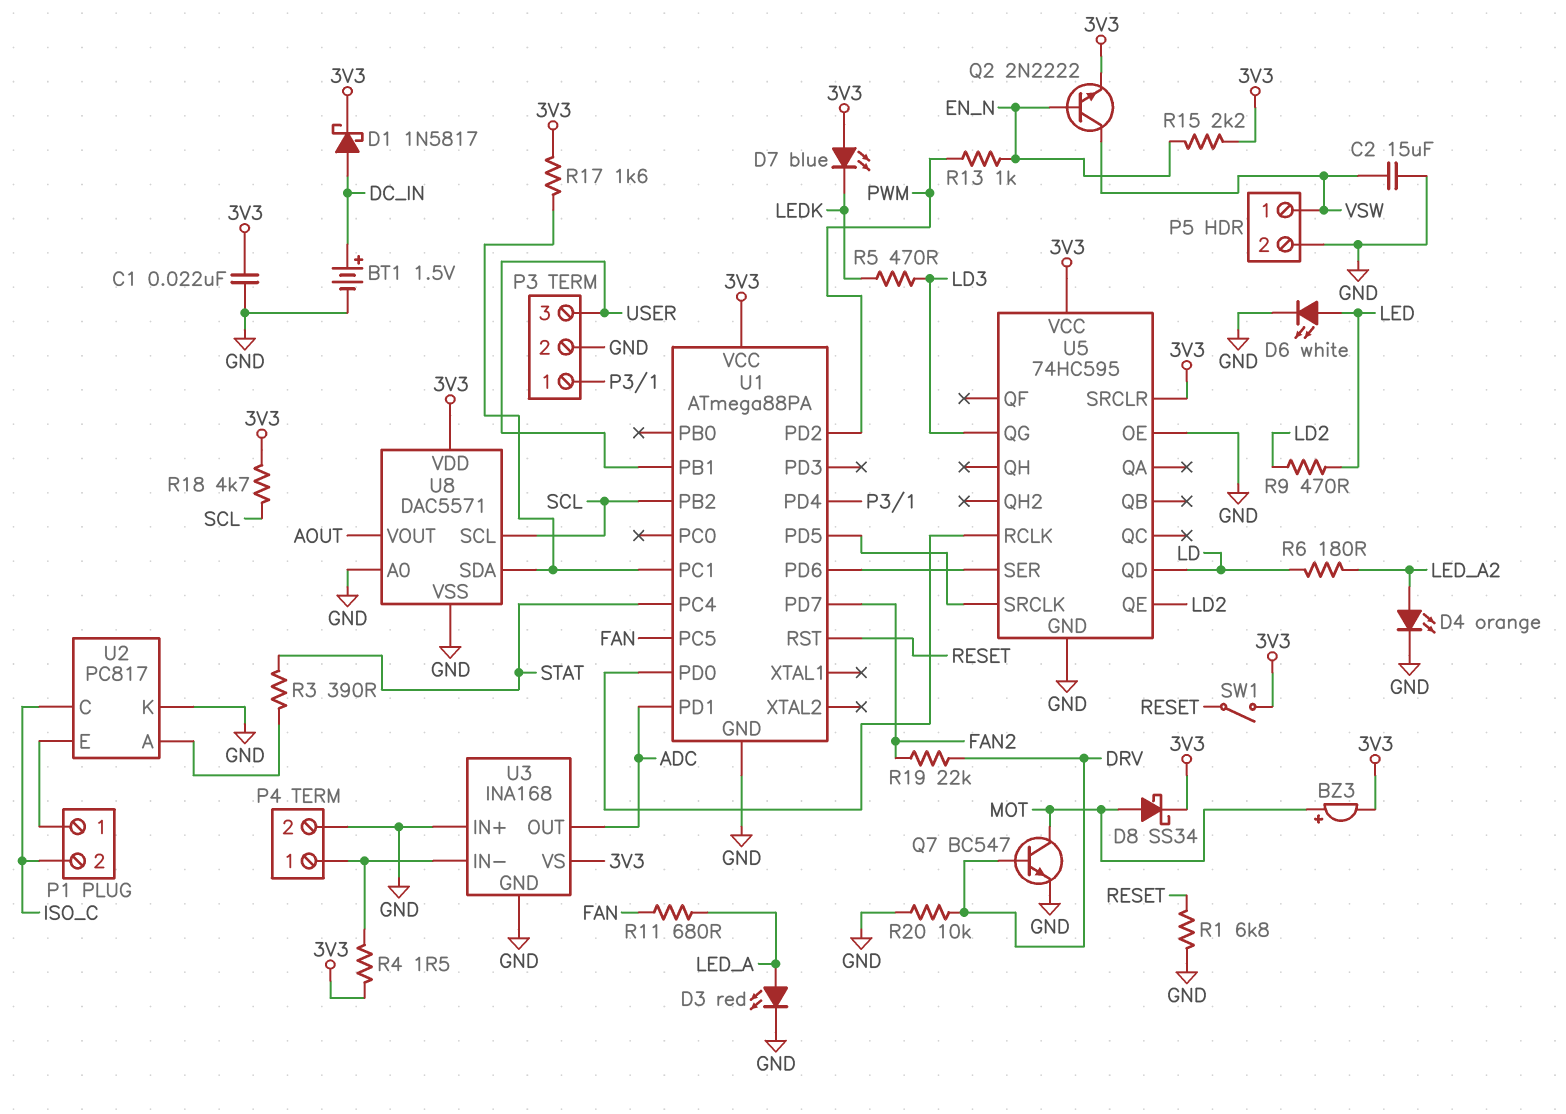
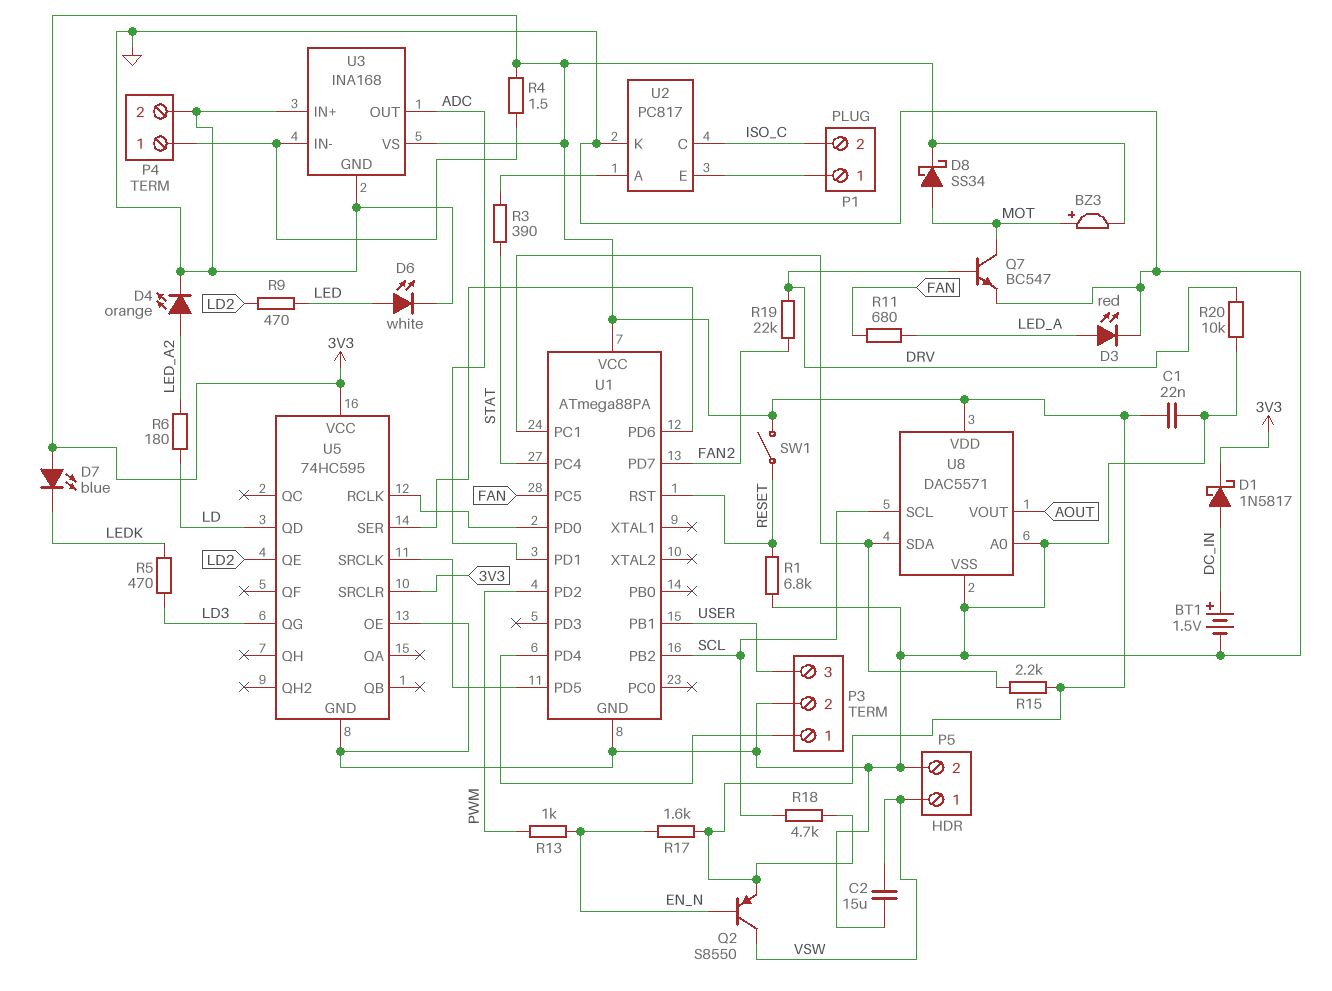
Q2: NPN 2N2222 (B EN_N, C VSW, E 3V3) -> PNP S8550 (B EN_N, C VSW, E 3V3)
R15: 2.2k (3V3, EN_N) -> 2.2k (3V3, U1/PC1)
R17: 1.6k (3V3, U1/PC1) -> 1.6k (3V3, EN_N)

